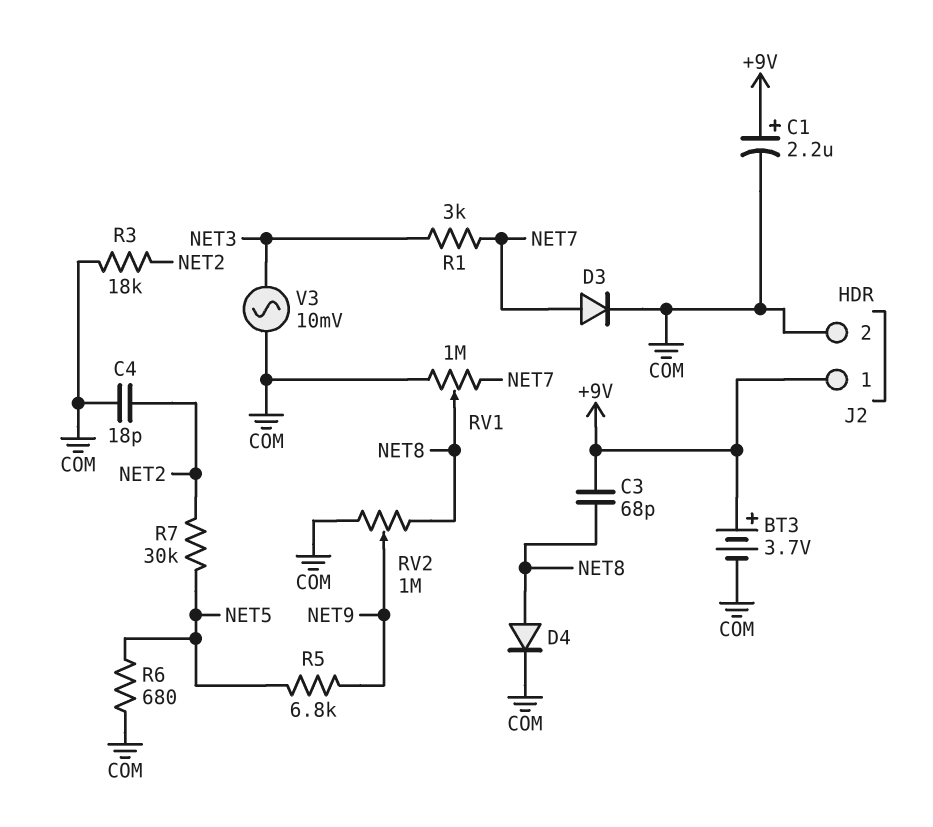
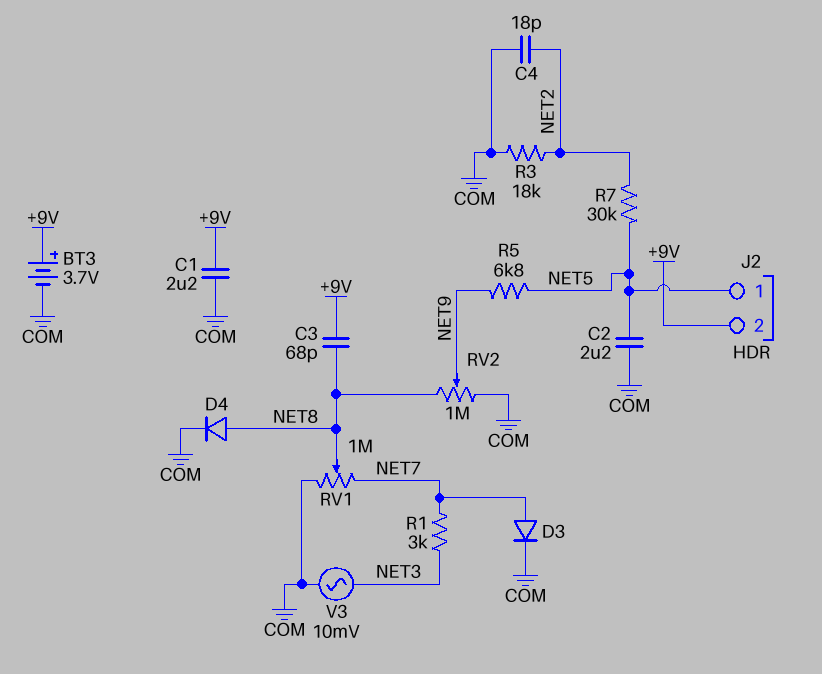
C1: 2.2uF (plus +9V, minus COM) -> 2.2uF (+9V, COM)
C2: none -> 2.2uF (COM, NET5)
J2 pin 1: +9V -> NET5
J2 pin 2: COM -> +9V
R6: 680 (COM, NET5) -> none

